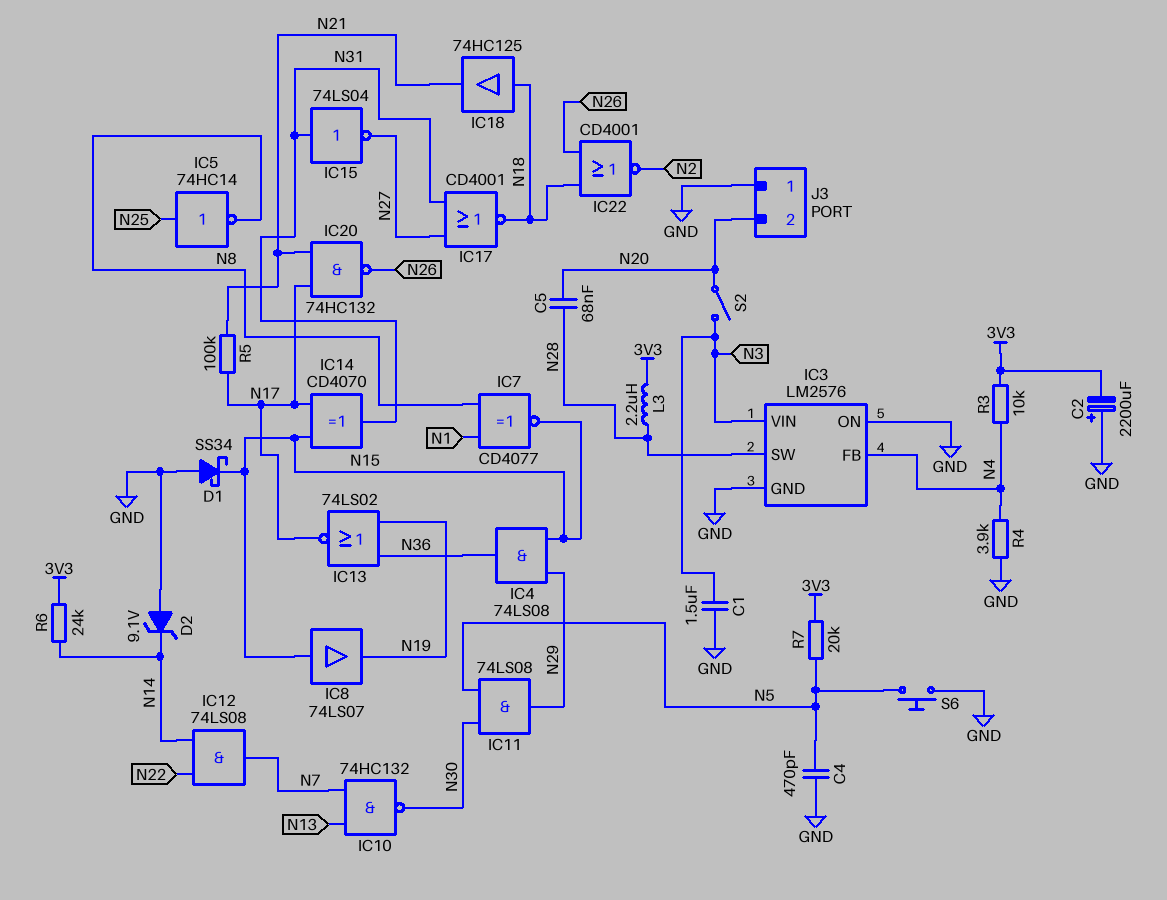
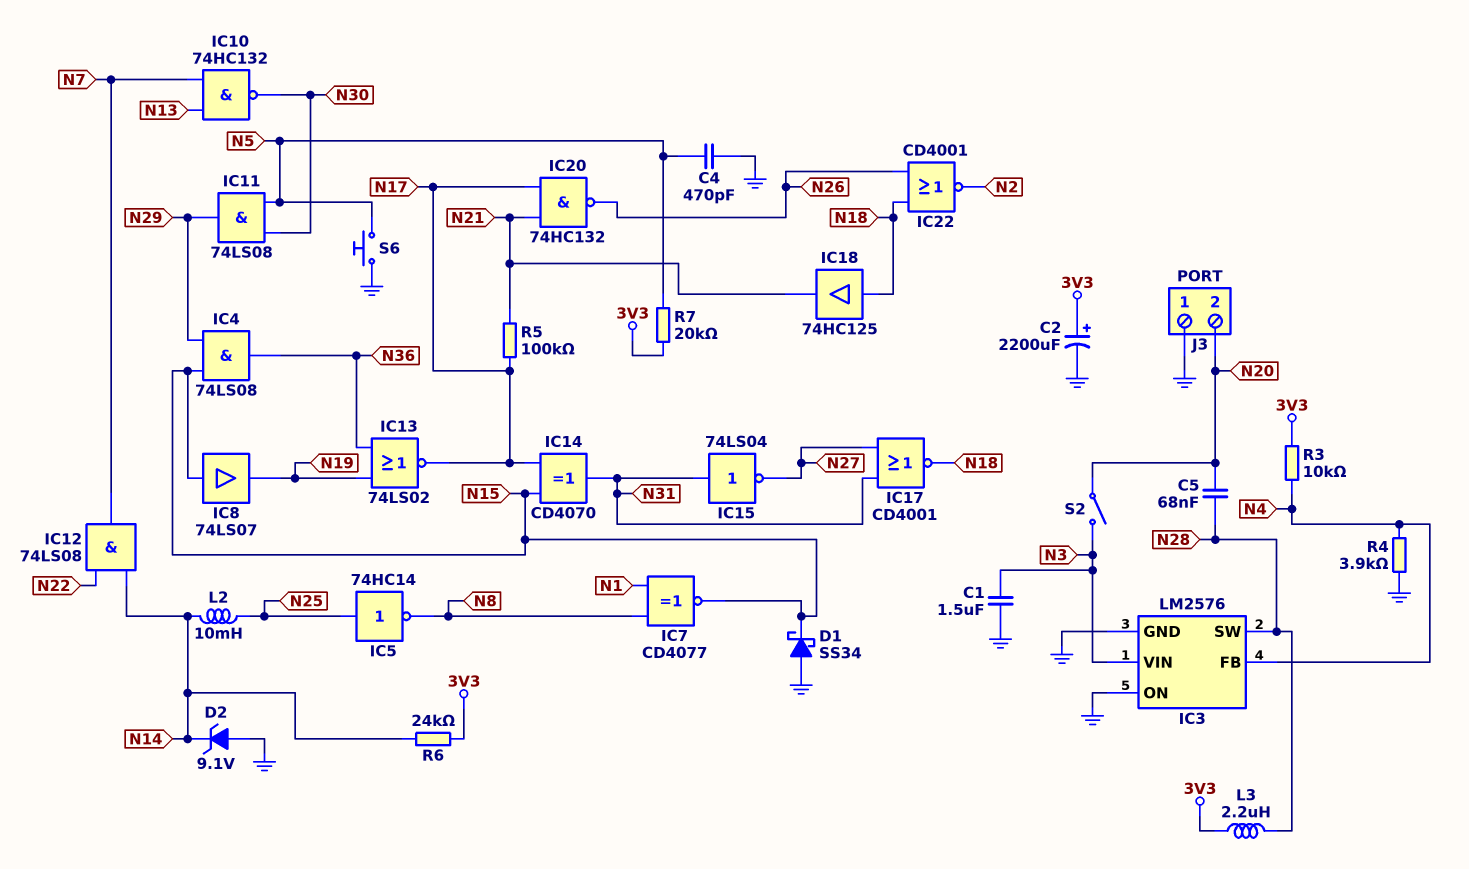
C2: 2200uF (plus GND, minus 3V3) -> 2200uF (plus 3V3, minus GND)
L2: none -> 10mH (N14, N25)

